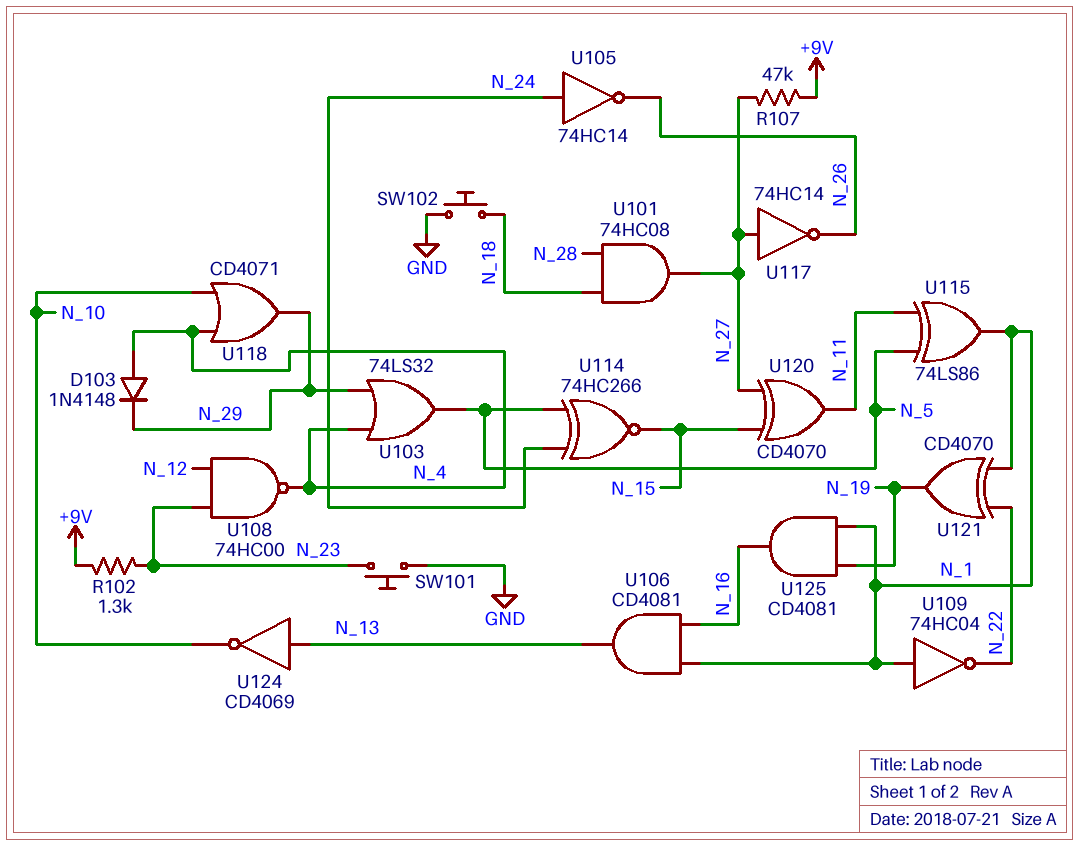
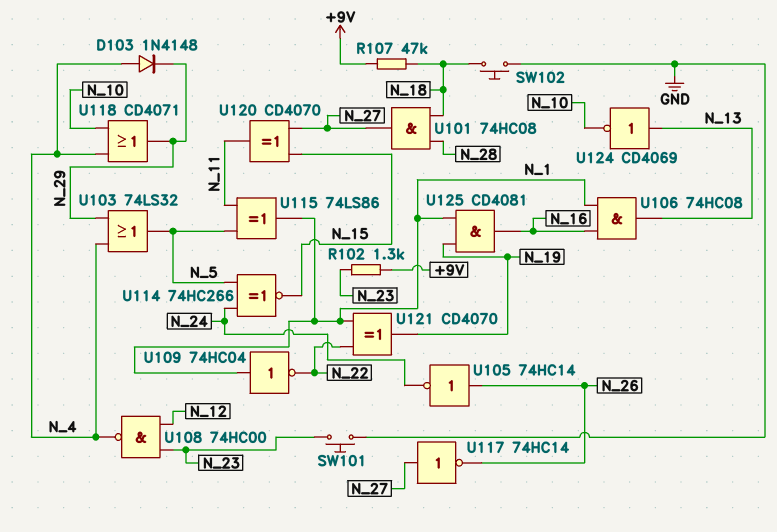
R107: 47k (+9V, N_27) -> 47k (+9V, N_18)
U105: NOT 74HC14 (in N_24, out N_26) -> NOT 74HC14 (in N_26, out N_24)
U106: AND CD4081 (in N_1, in N_16, out N_13) -> AND 74HC08 (in N_1, in N_16, out N_13)

